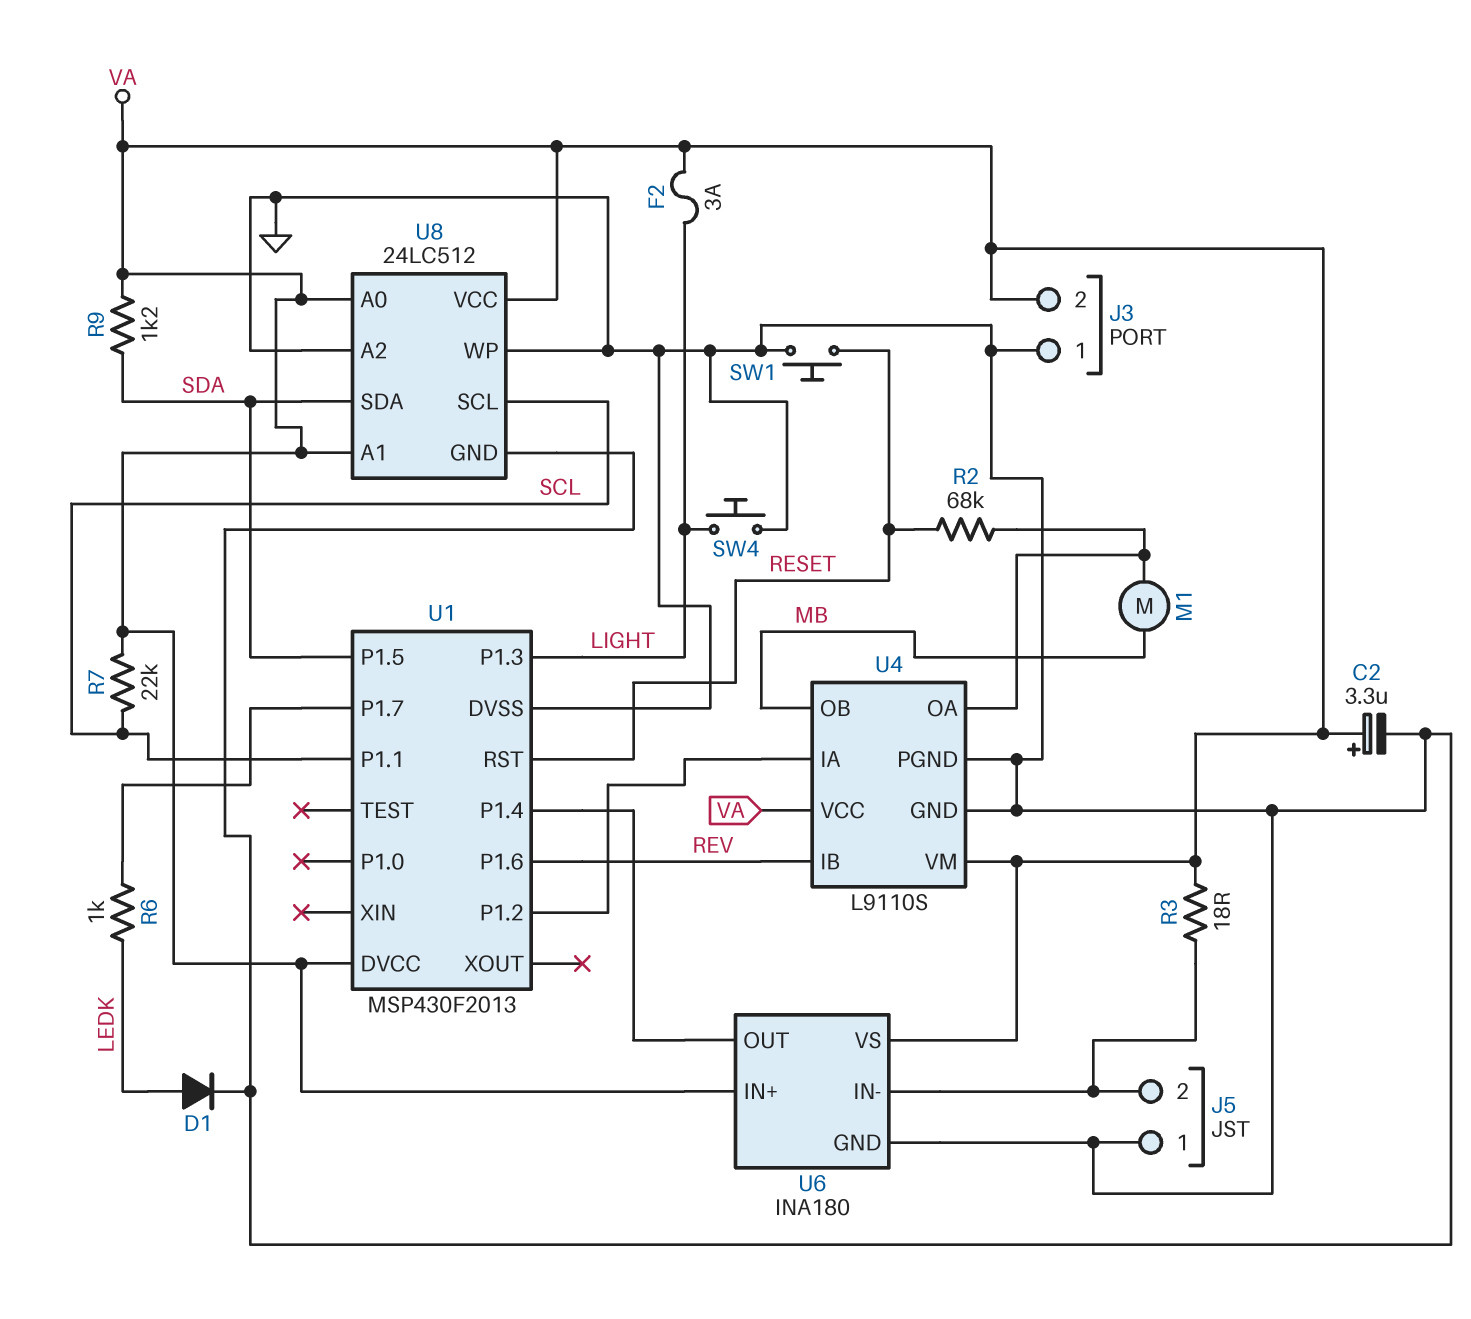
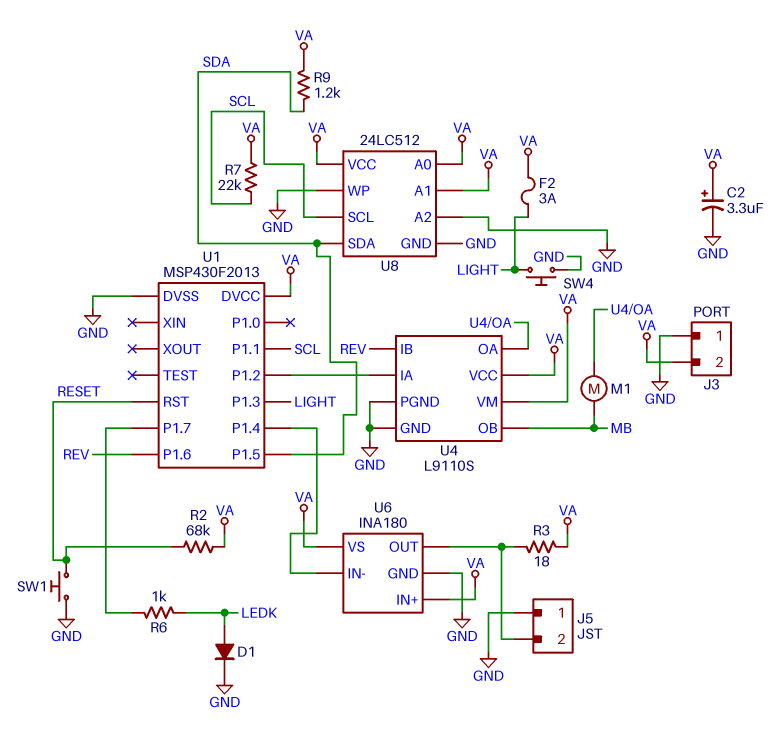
R2: 68k (RESET, U4/OA) -> 68k (RESET, VA)
U6 pin IN-: J5/2 -> U1/P1.4
U6 pin OUT: U1/P1.4 -> J5/2

